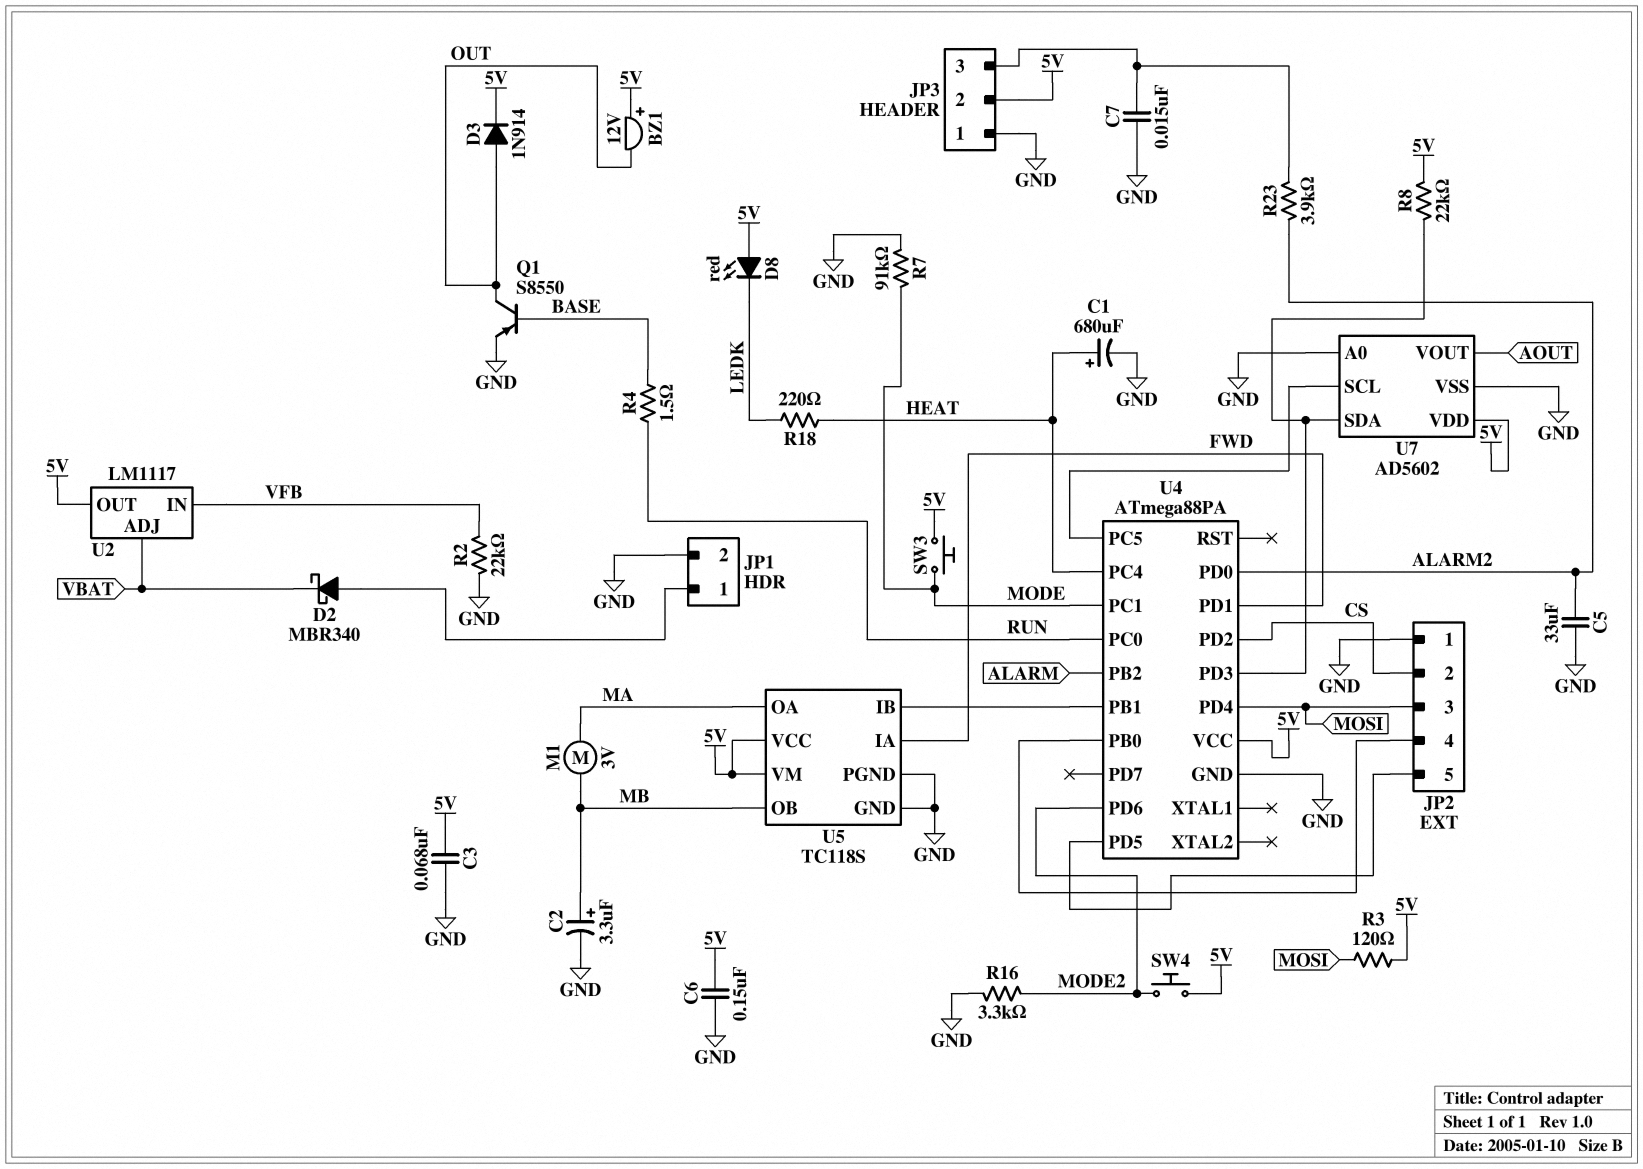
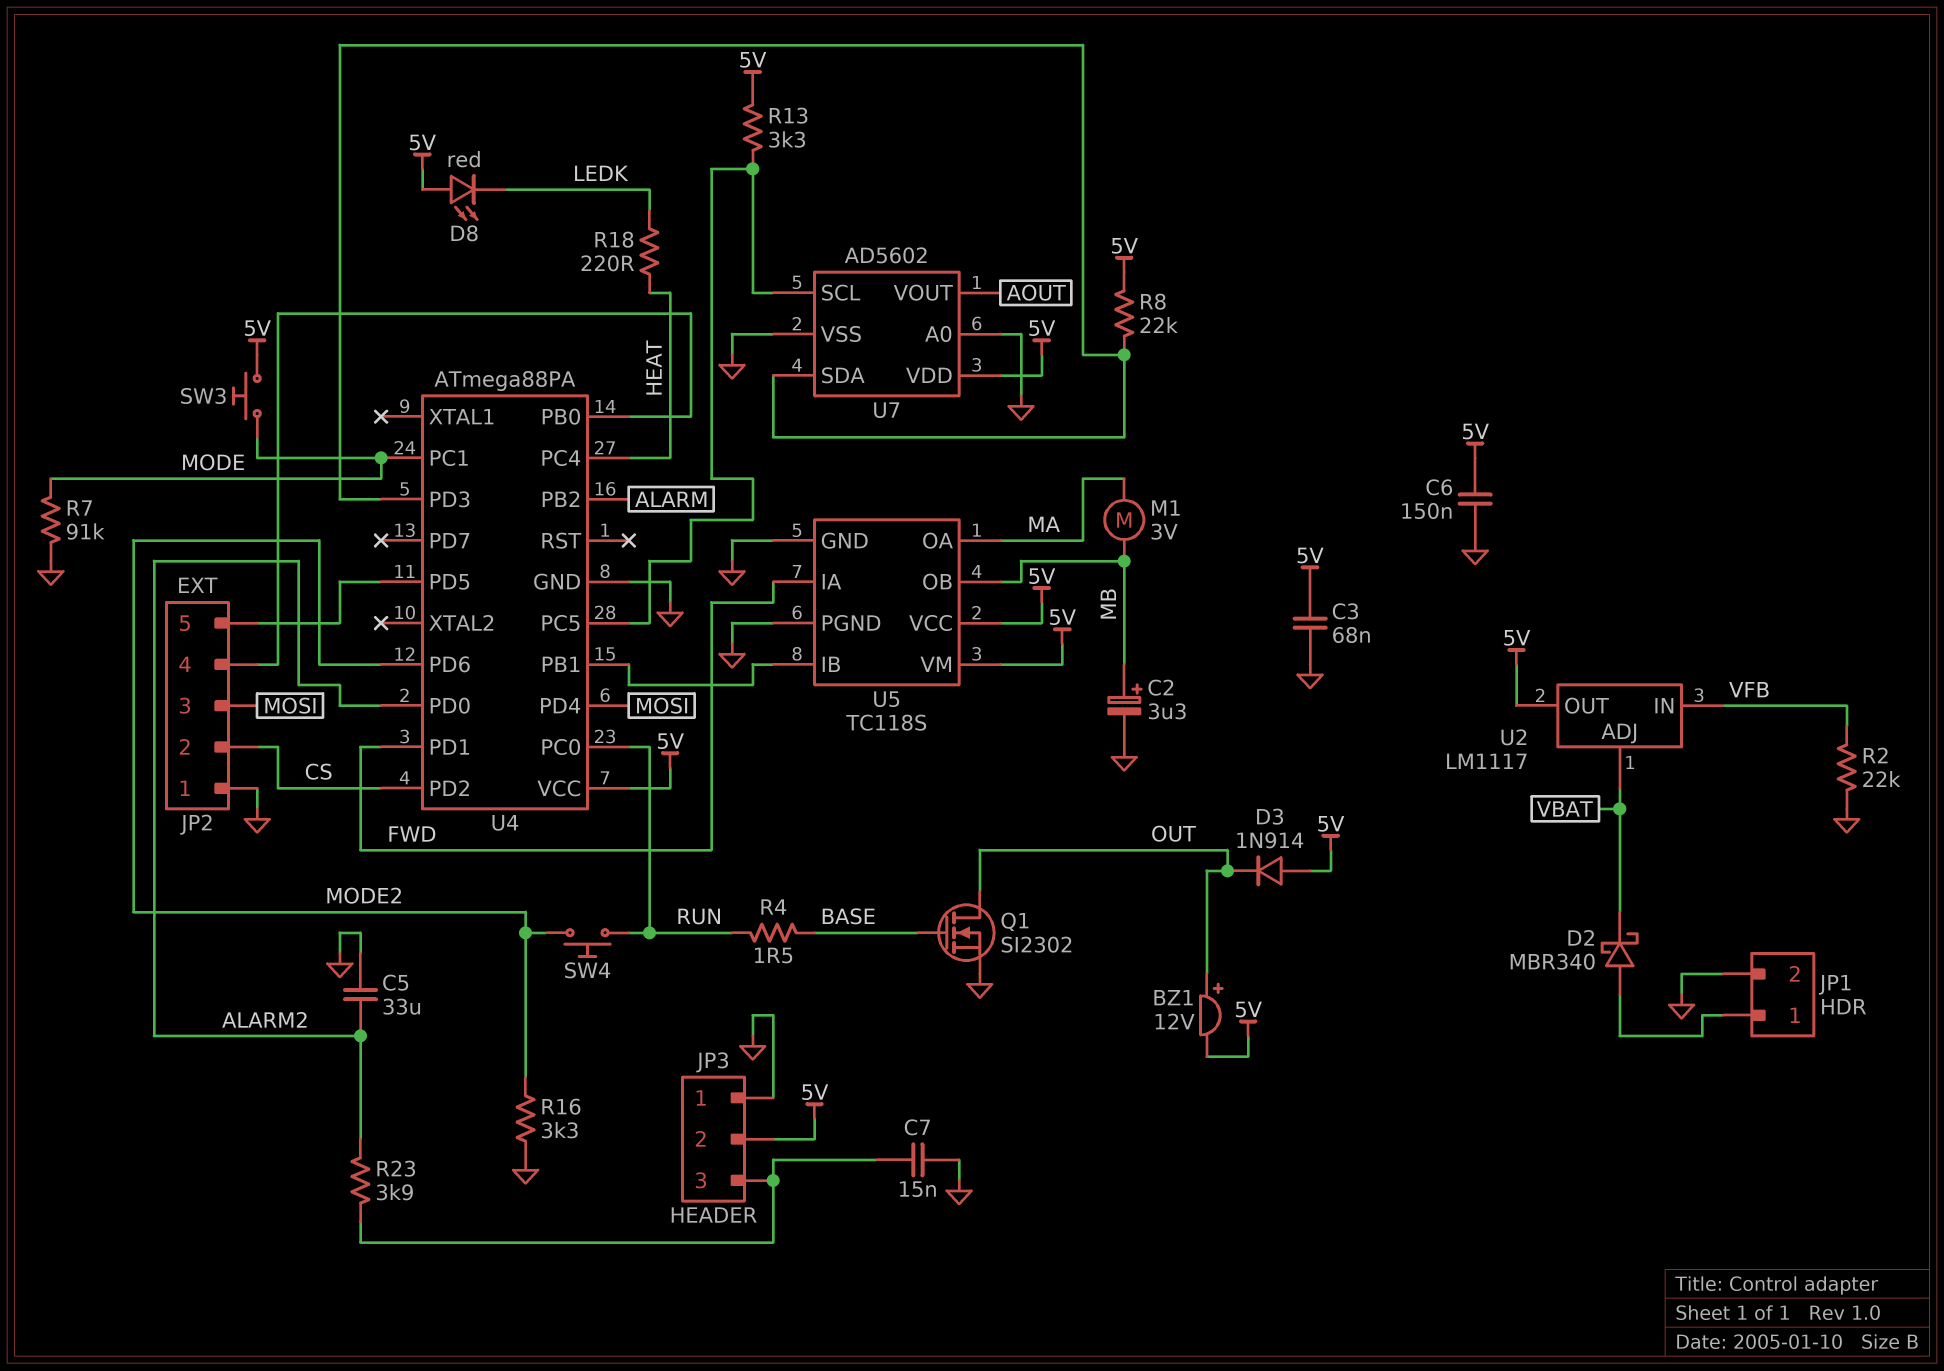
BZ1: buzzer 12V (plus 5V, minus OUT) -> buzzer 12V (plus OUT, minus 5V)
C1: 680uF (plus HEAT, minus GND) -> none
D3: diode 1N914 (A OUT, K 5V) -> diode 1N914 (A 5V, K OUT)
Q1: PNP S8550 (B BASE, C OUT, E GND) -> NMOS SI2302 (G BASE, D OUT, S GND)
R3: 120 (5V, MOSI) -> none
R13: none -> 3.3k (5V, U4/PC5)
SW4: button (5V, MODE2) -> button (MODE2, RUN)

